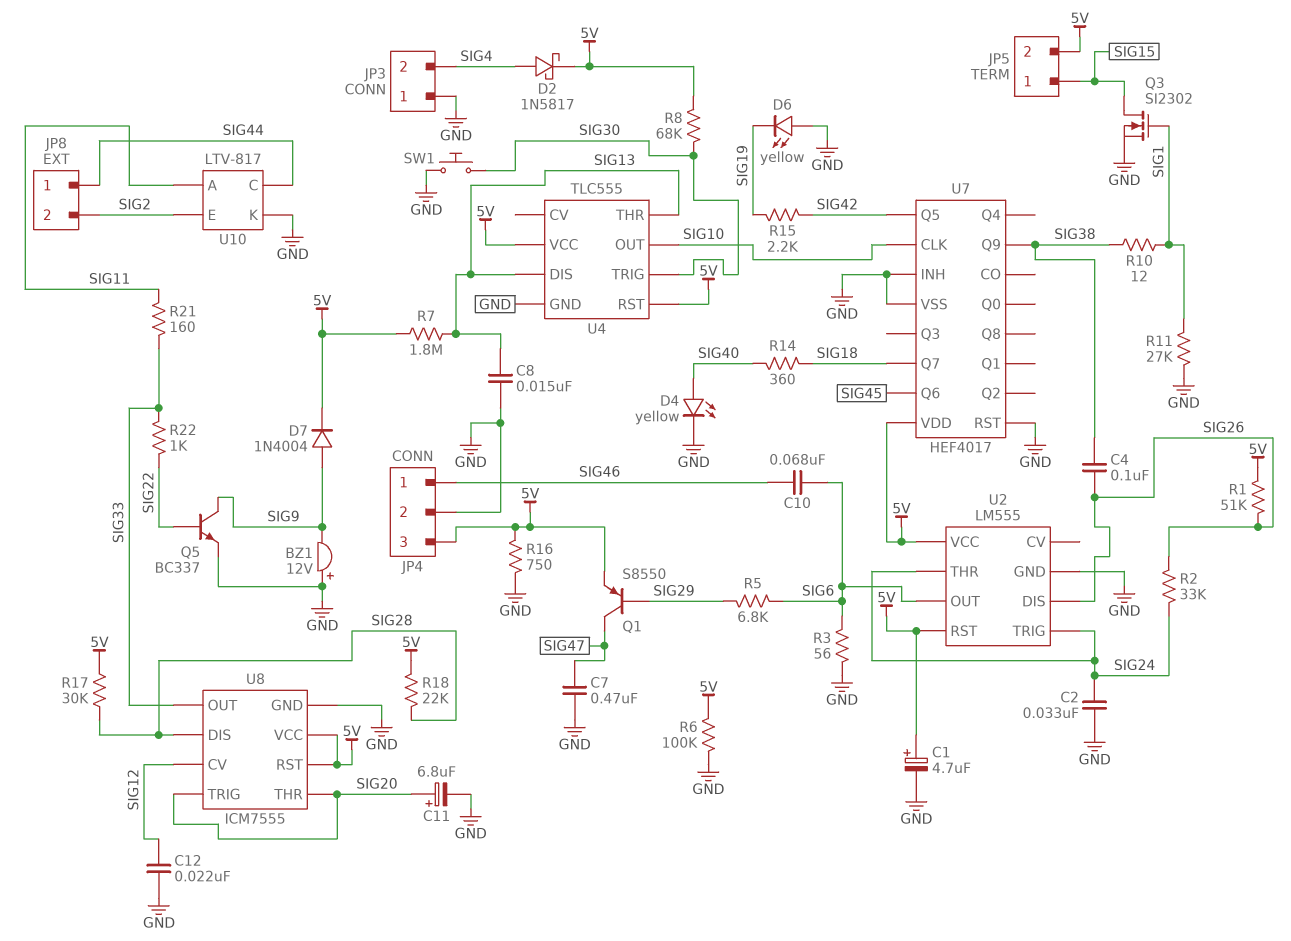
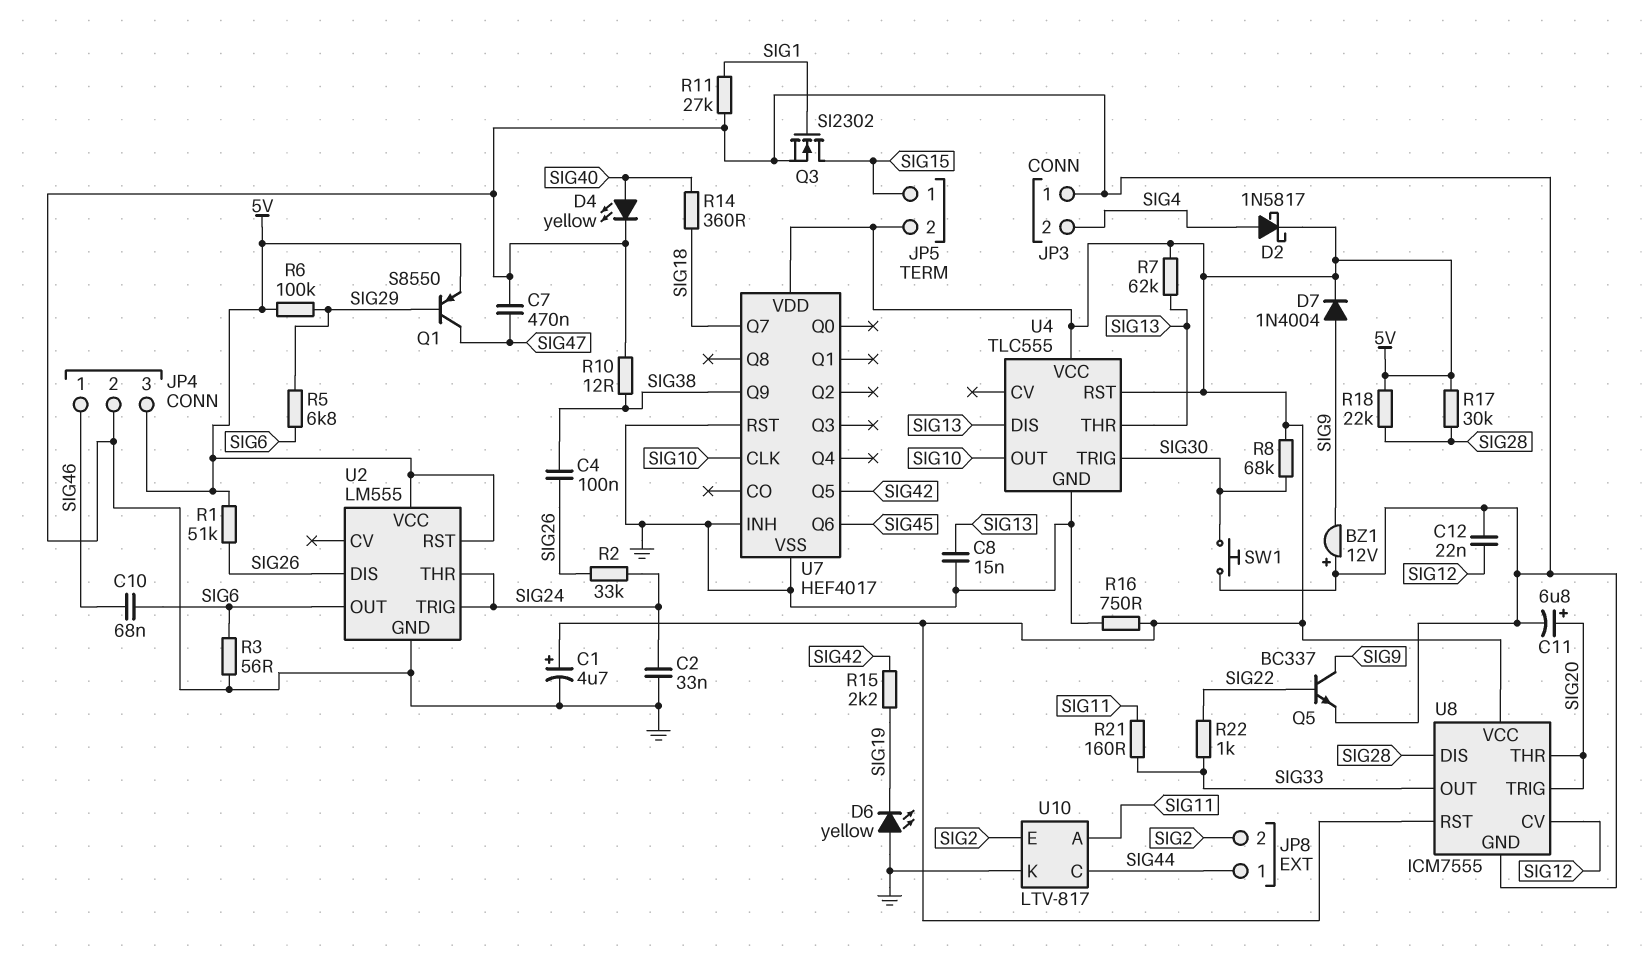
R6: 100k (5V, GND) -> 100k (5V, SIG29)
R7: 1.8M (5V, SIG13) -> 62k (5V, SIG13)
R10: 12 (SIG1, SIG38) -> 12 (GND, SIG38)

